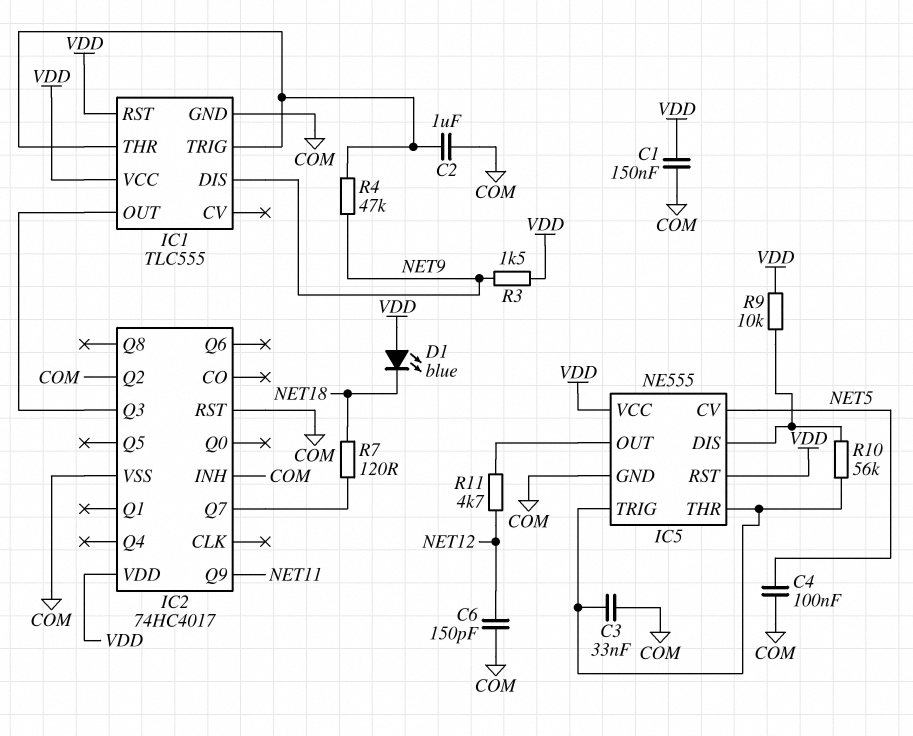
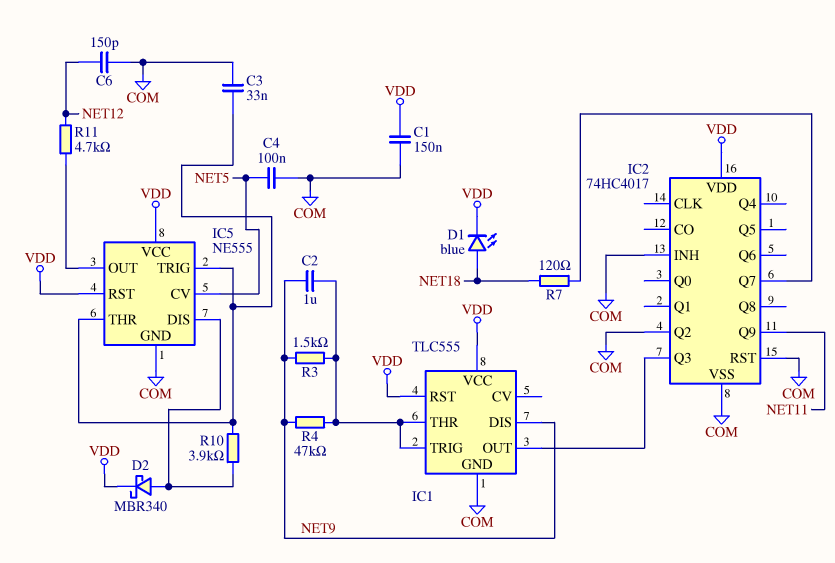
C2: 1uF (COM, IC1/THR) -> 1uF (IC1/THR, NET9)
D1: LED blue (A VDD, K NET18) -> LED blue (A NET18, K VDD)
D2: none -> schottky MBR340 (A IC5/DIS, K VDD)
R3: 1.5k (NET9, VDD) -> 1.5k (IC1/THR, NET9)
R9: 10k (IC5/DIS, VDD) -> none
R10: 56k (IC5/DIS, IC5/THR) -> 3.9k (IC5/DIS, IC5/THR)

